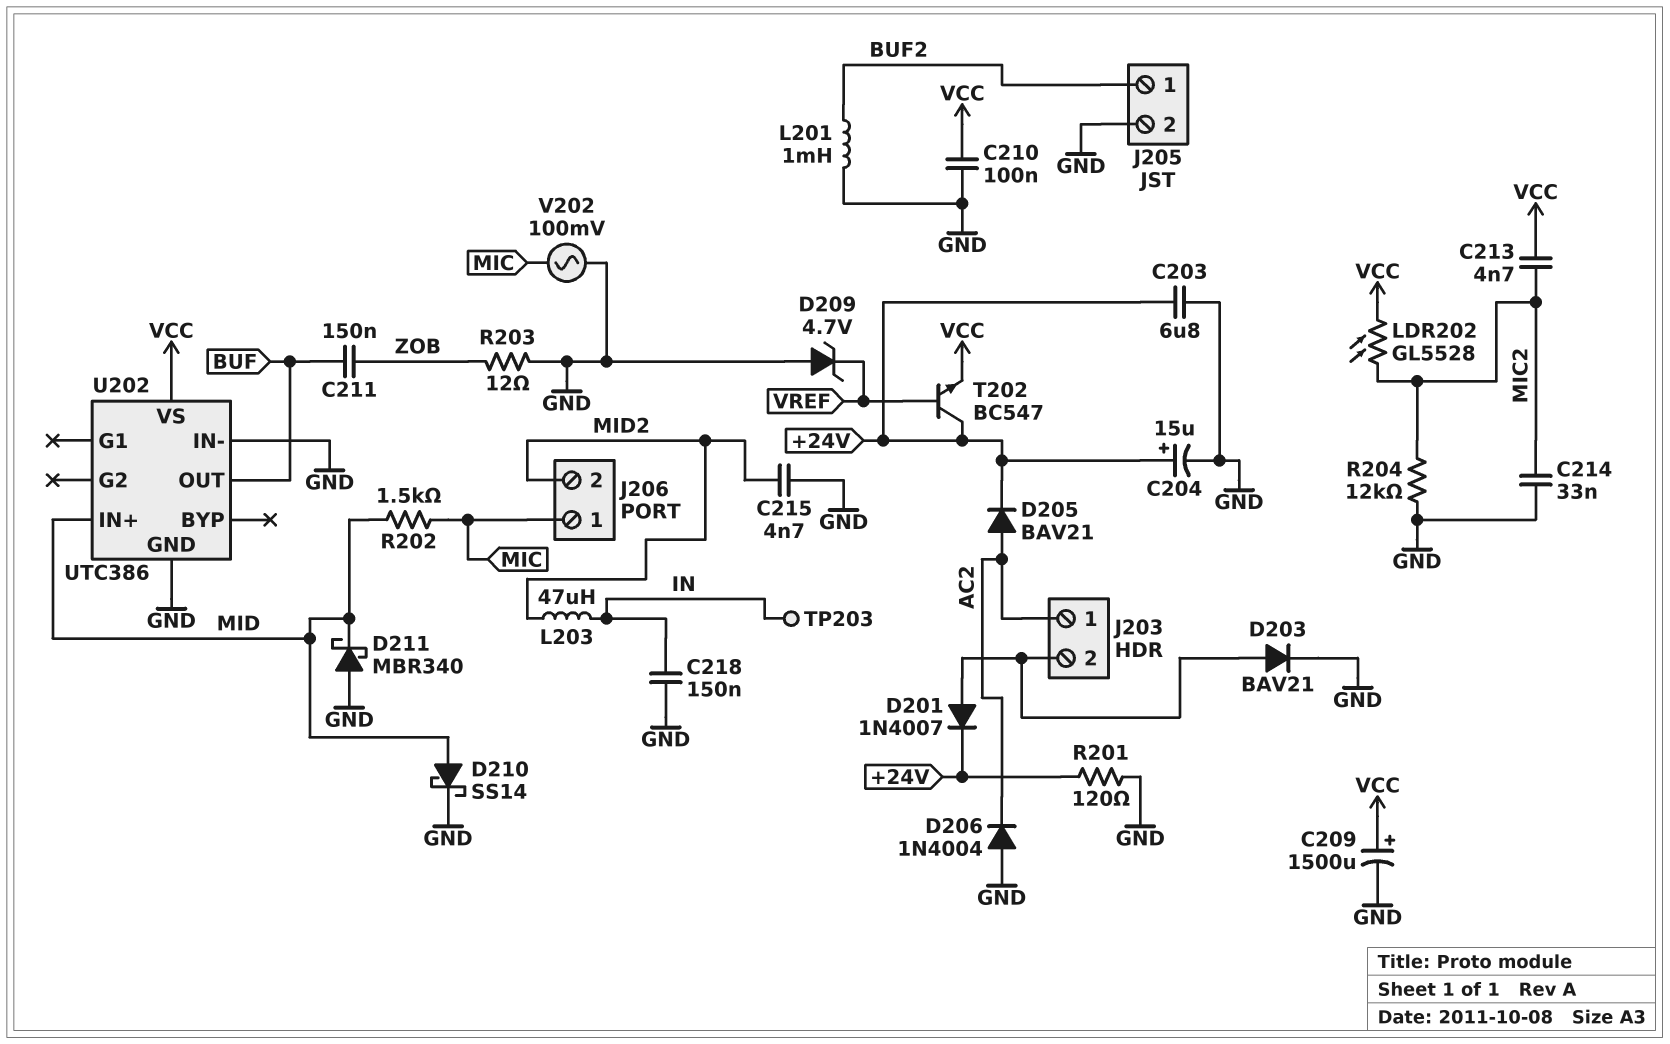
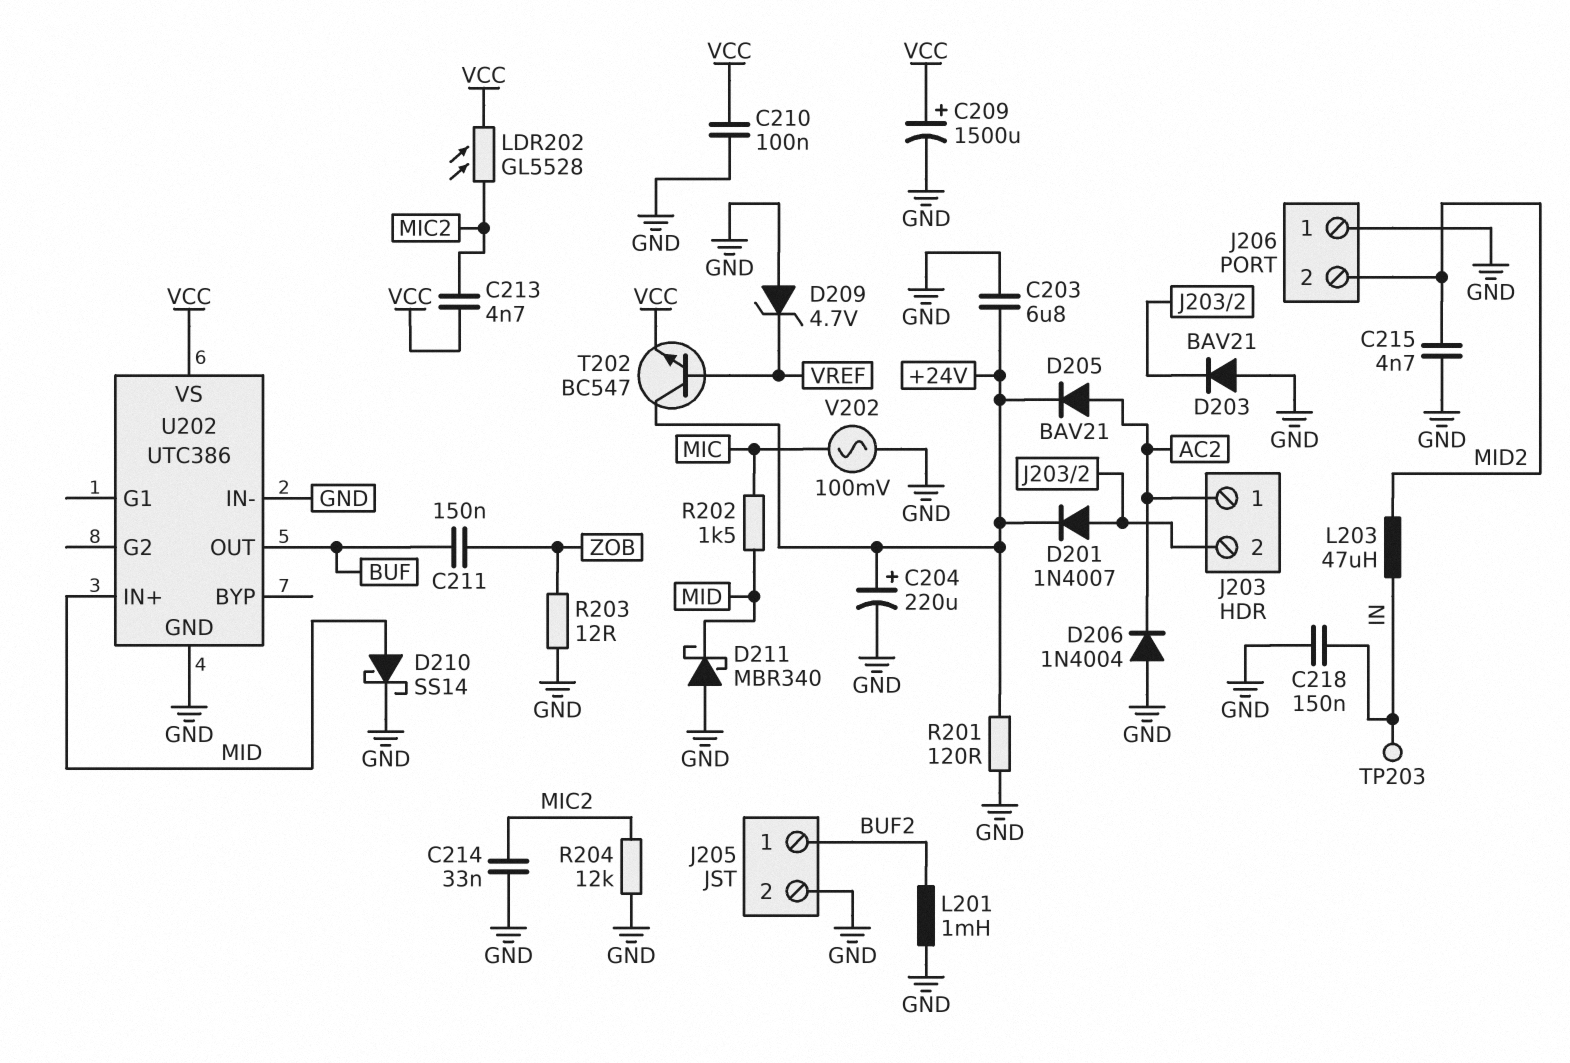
C204: 15uF (plus +24V, minus GND) -> 220uF (plus +24V, minus GND)
D203: diode BAV21 (A J203/2, K GND) -> diode BAV21 (A GND, K J203/2)
J206 pin 1: MIC -> GND

